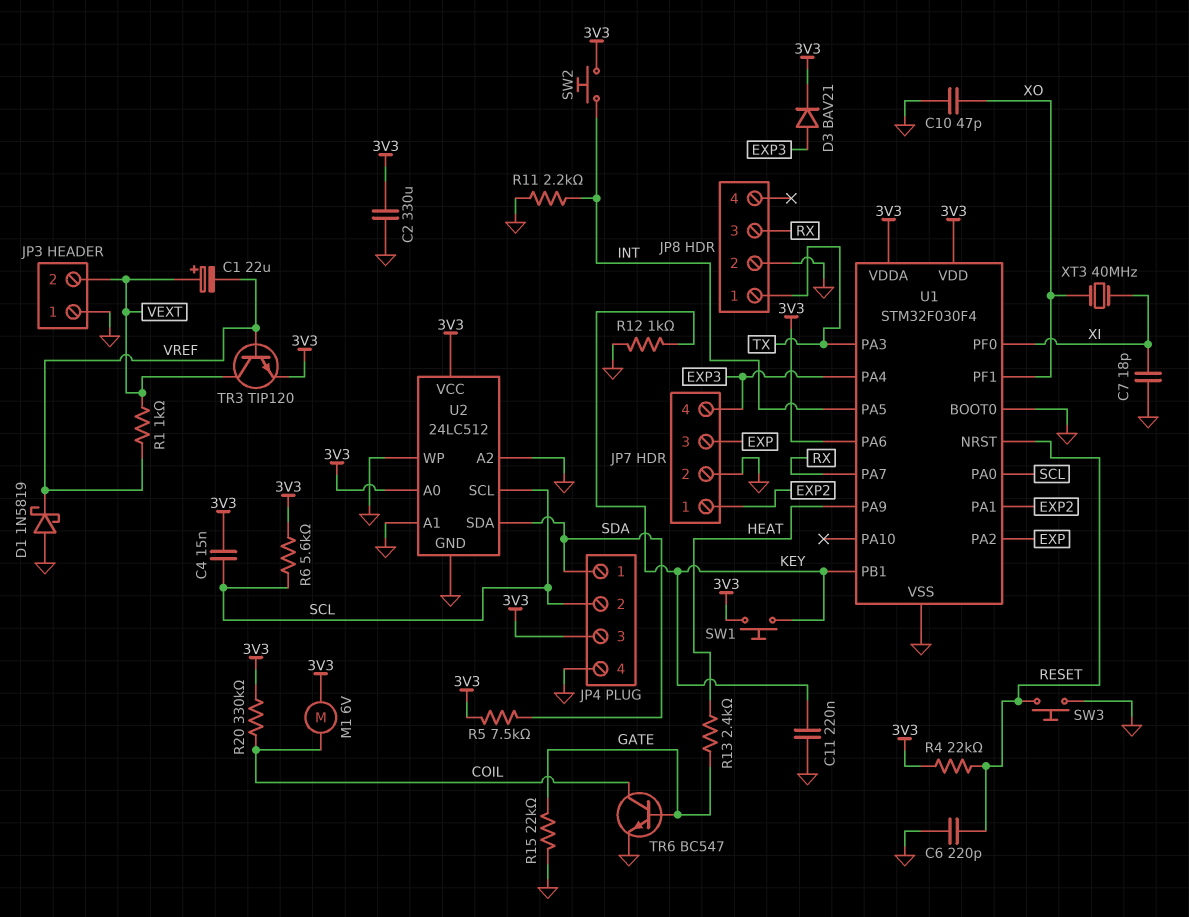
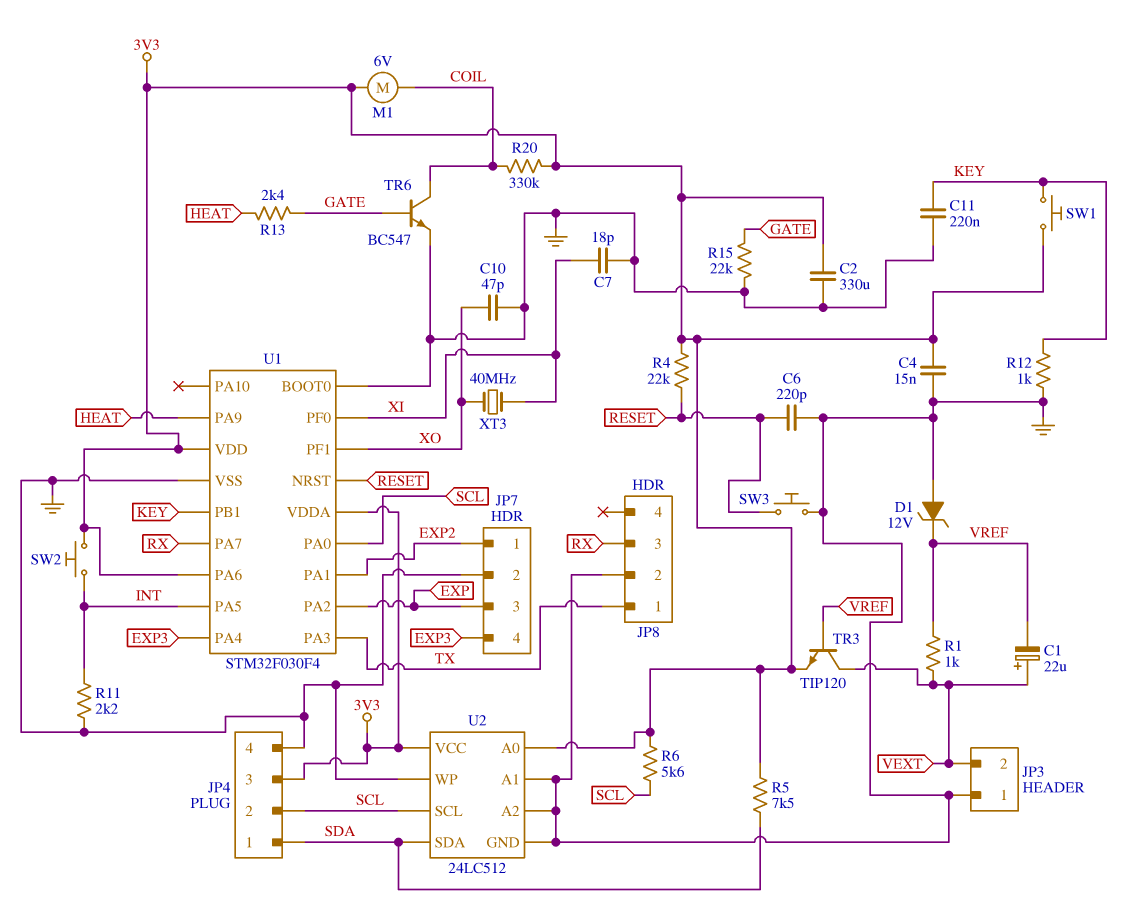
C4: 15nF (3V3, SCL) -> 15nF (3V3, GND)
D1: schottky 1N5819 (A GND, K VREF) -> zener 12V (A GND, K VREF)
D3: diode BAV21 (A EXP3, K 3V3) -> none

